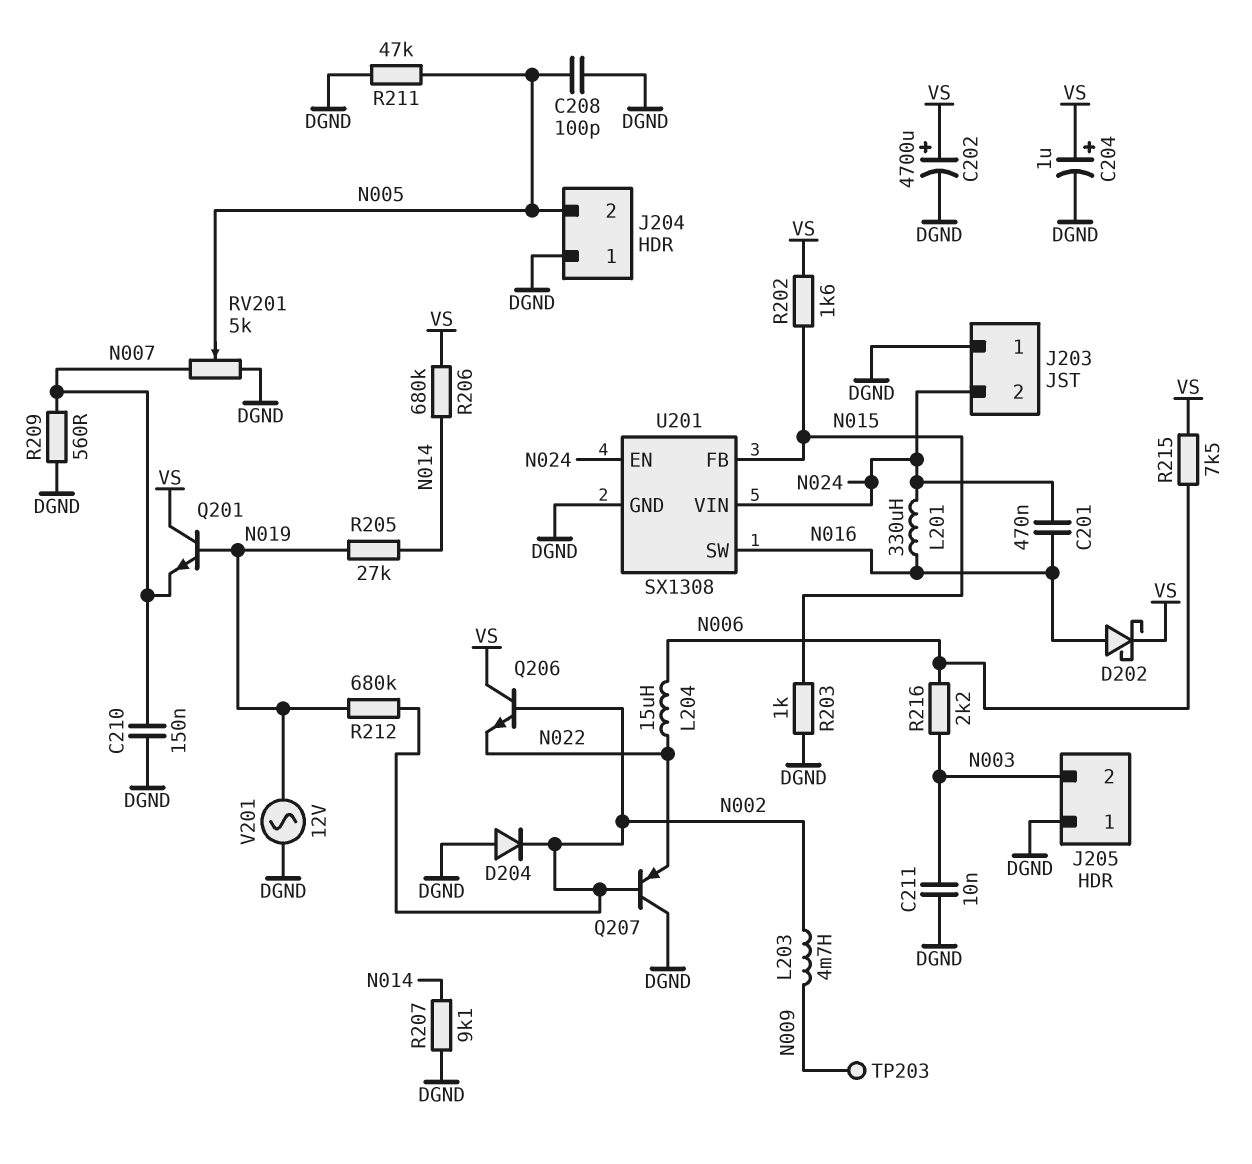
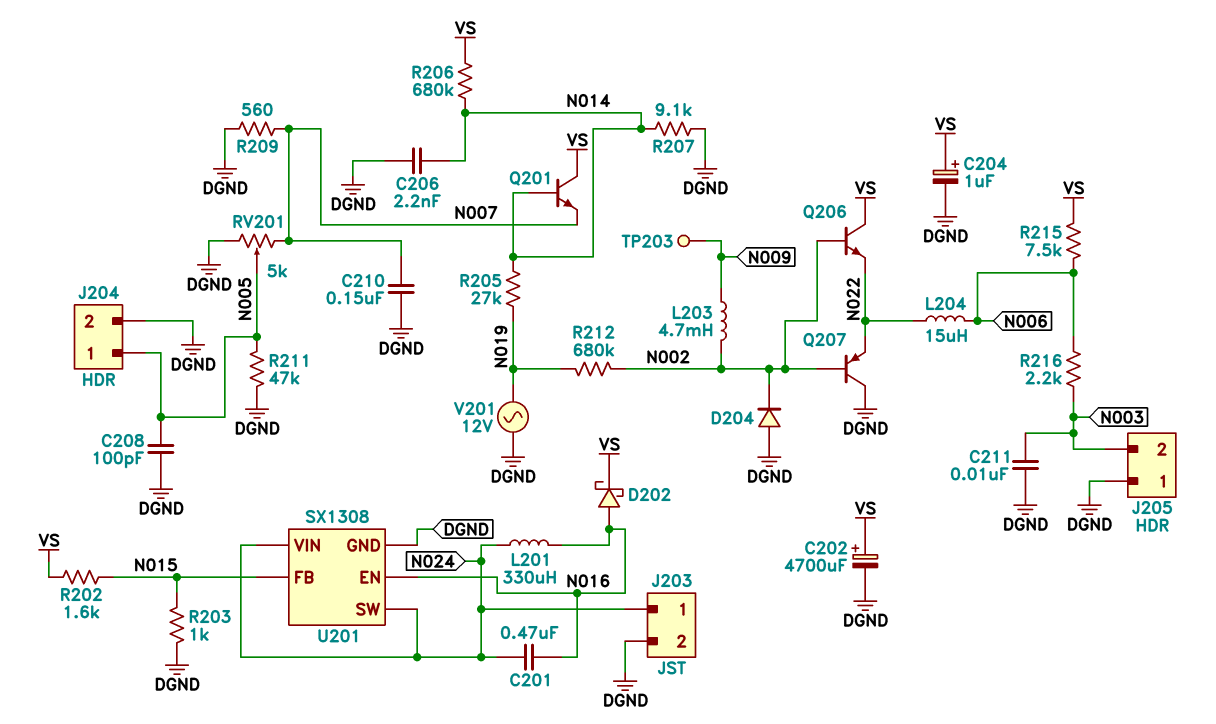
C206: none -> 2.2nF (DGND, N014)
J203 pin 1: DGND -> N024
J203 pin 2: N024 -> DGND
J204 pin 1: DGND -> N005
J204 pin 2: N005 -> DGND
Q201: NPN (B N019, C VS, E N007) -> NPN (B N014, C VS, E N007)
U201 pin EN: N024 -> N016
U201 pin SW: N016 -> N024

